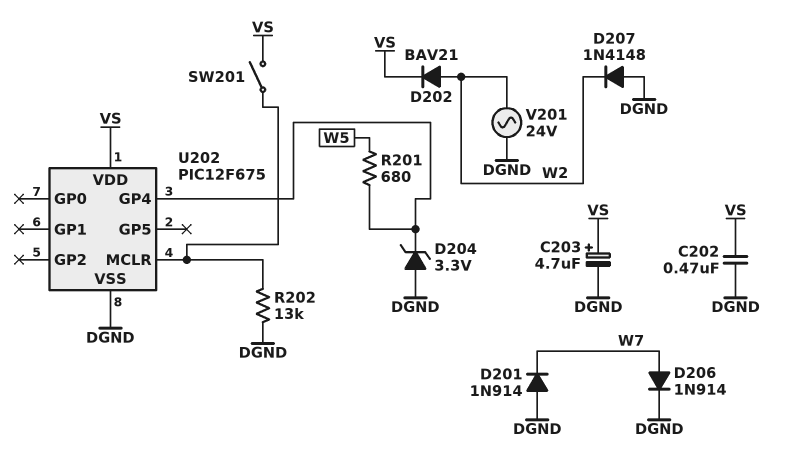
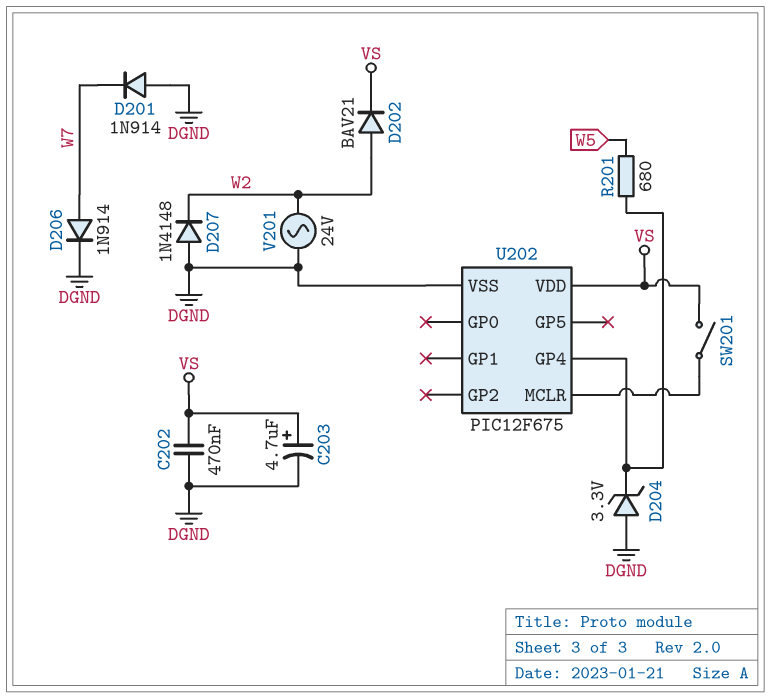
R202: 13k (DGND, U202/MCLR) -> none

